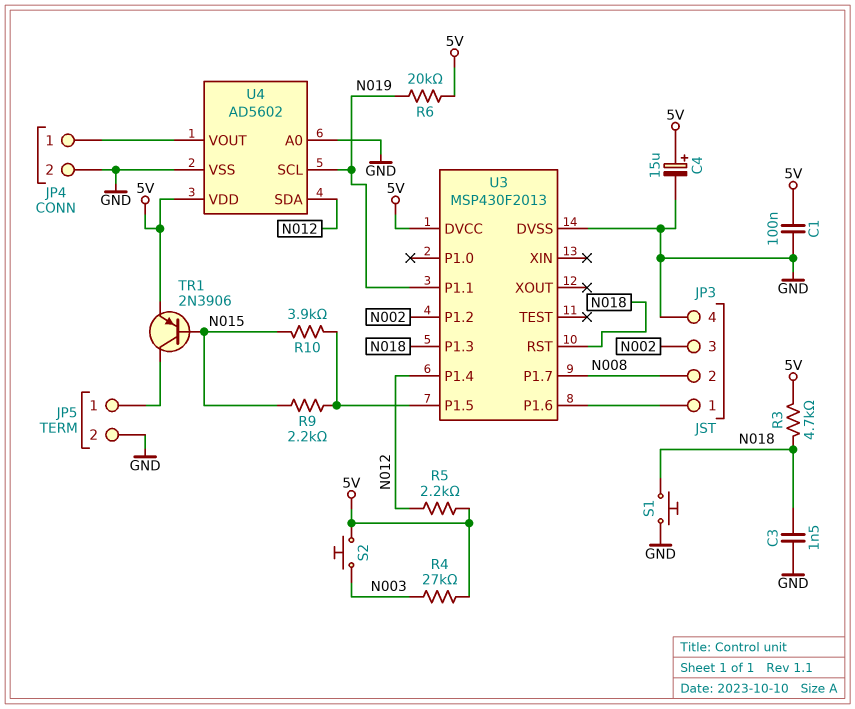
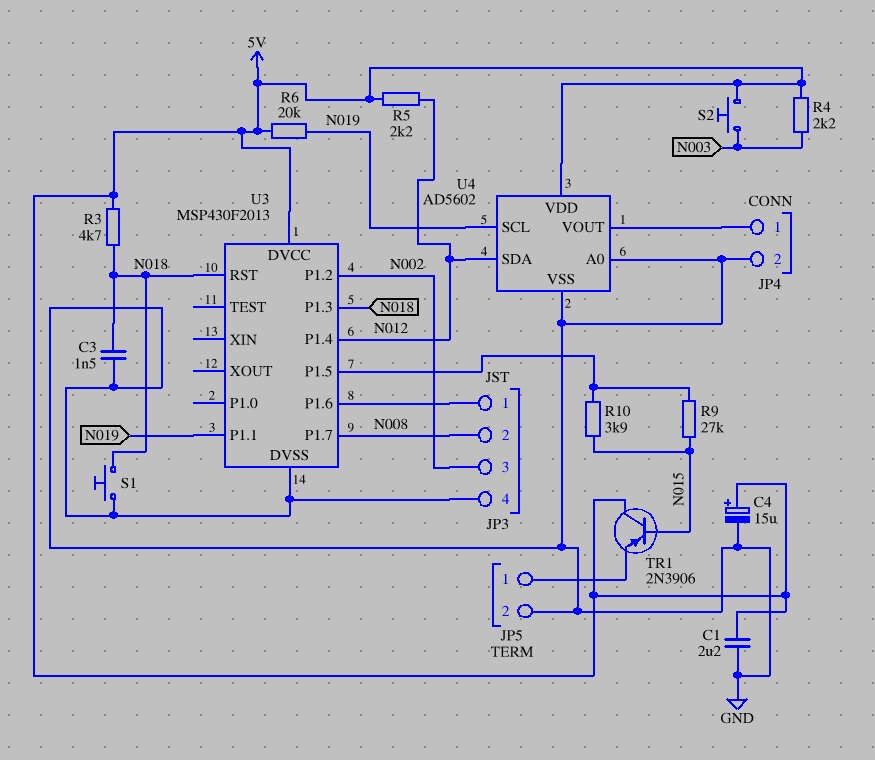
C1: 100nF (5V, GND) -> 2.2uF (5V, GND)
R4: 27k (5V, N003) -> 2.2k (5V, N003)
R9: 2.2k (N015, U3/P1.5) -> 27k (N015, U3/P1.5)
TR1: PNP 2N3906 (B N015, C JP5/1, E 5V) -> PNP 2N3906 (B N015, C 5V, E JP5/1)

